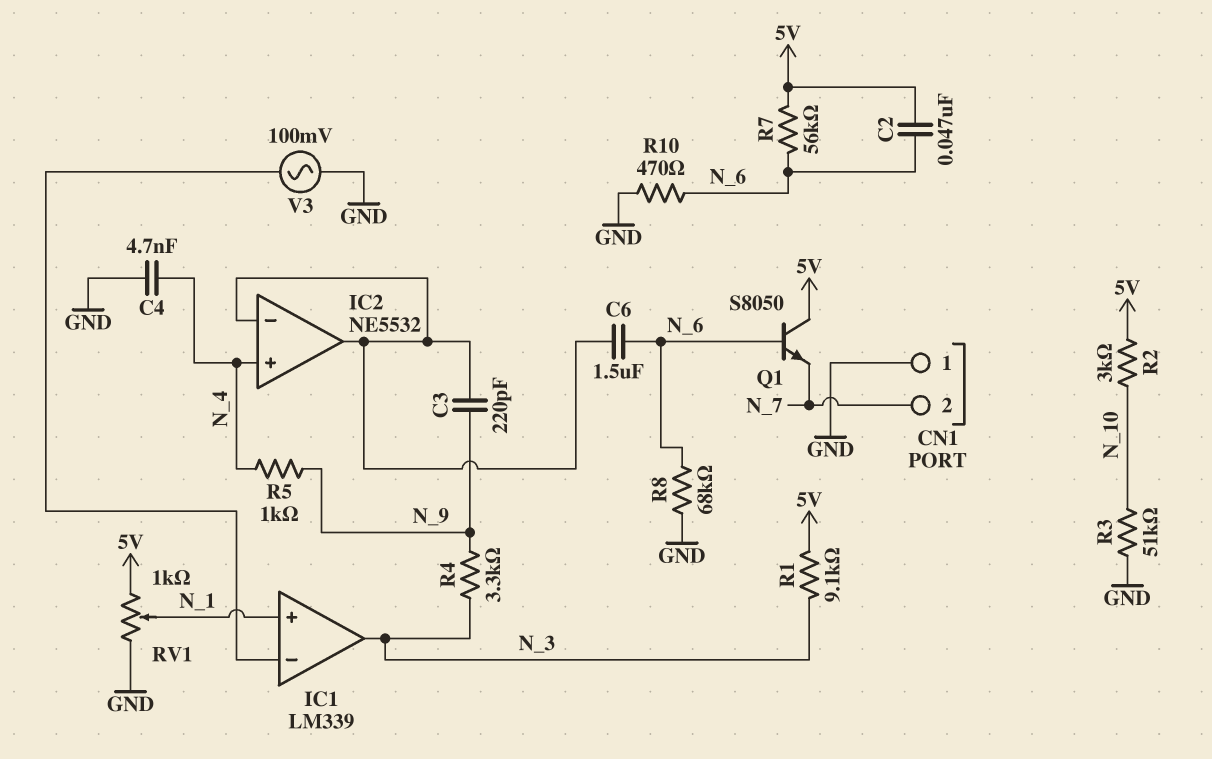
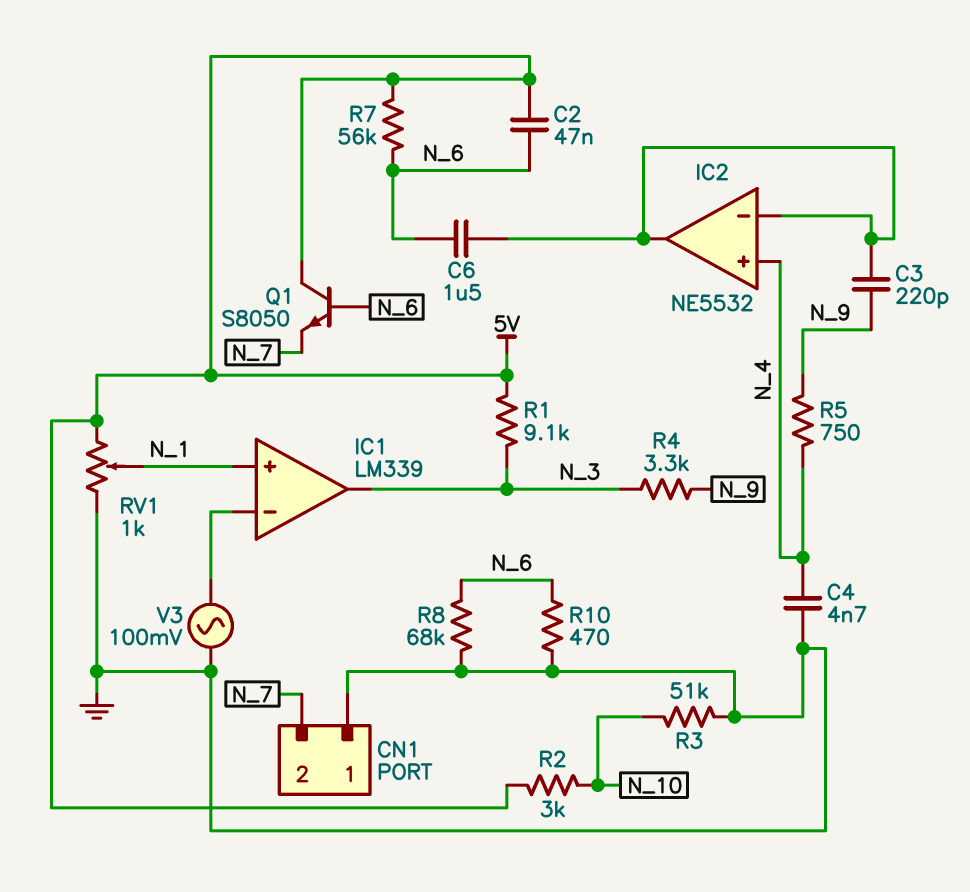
R5: 1k (N_4, N_9) -> 750 (N_4, N_9)

